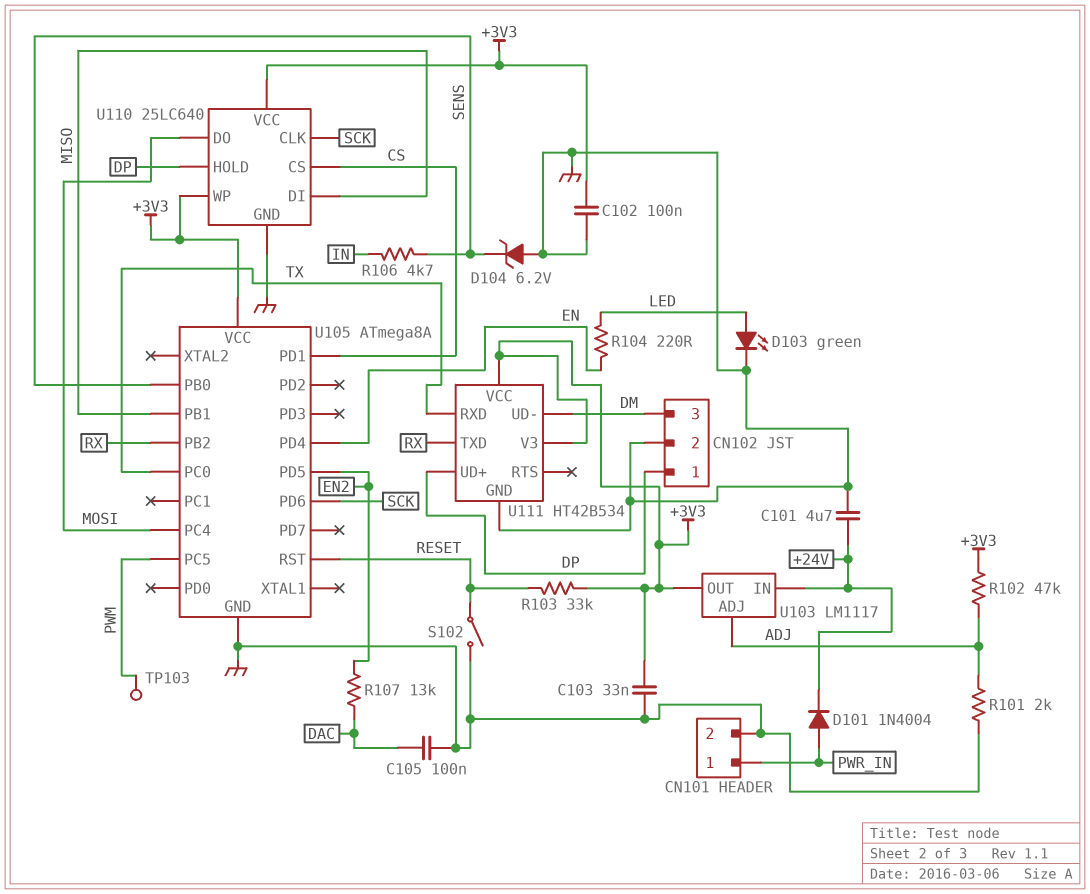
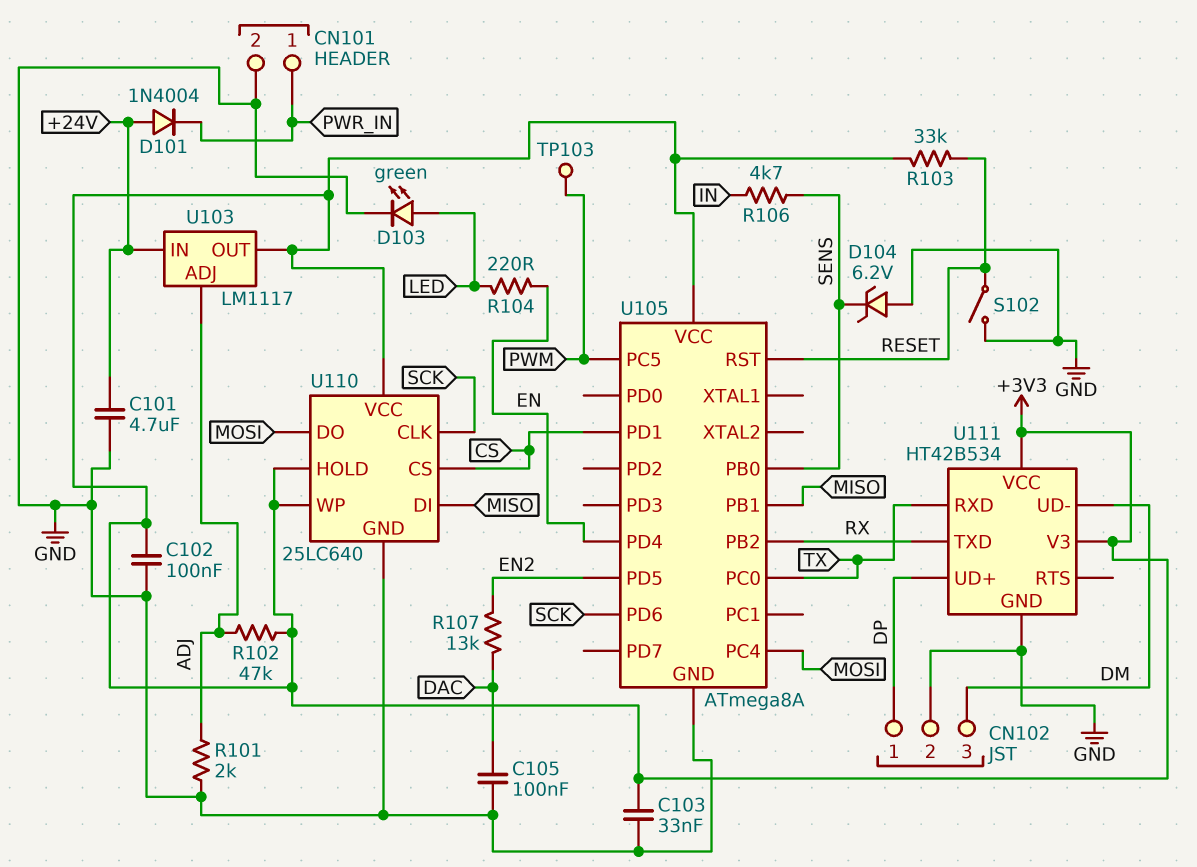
D101: diode 1N4004 (A PWR_IN, K +24V) -> diode 1N4004 (A +24V, K PWR_IN)
U110 pin HOLD: DP -> +3V3

